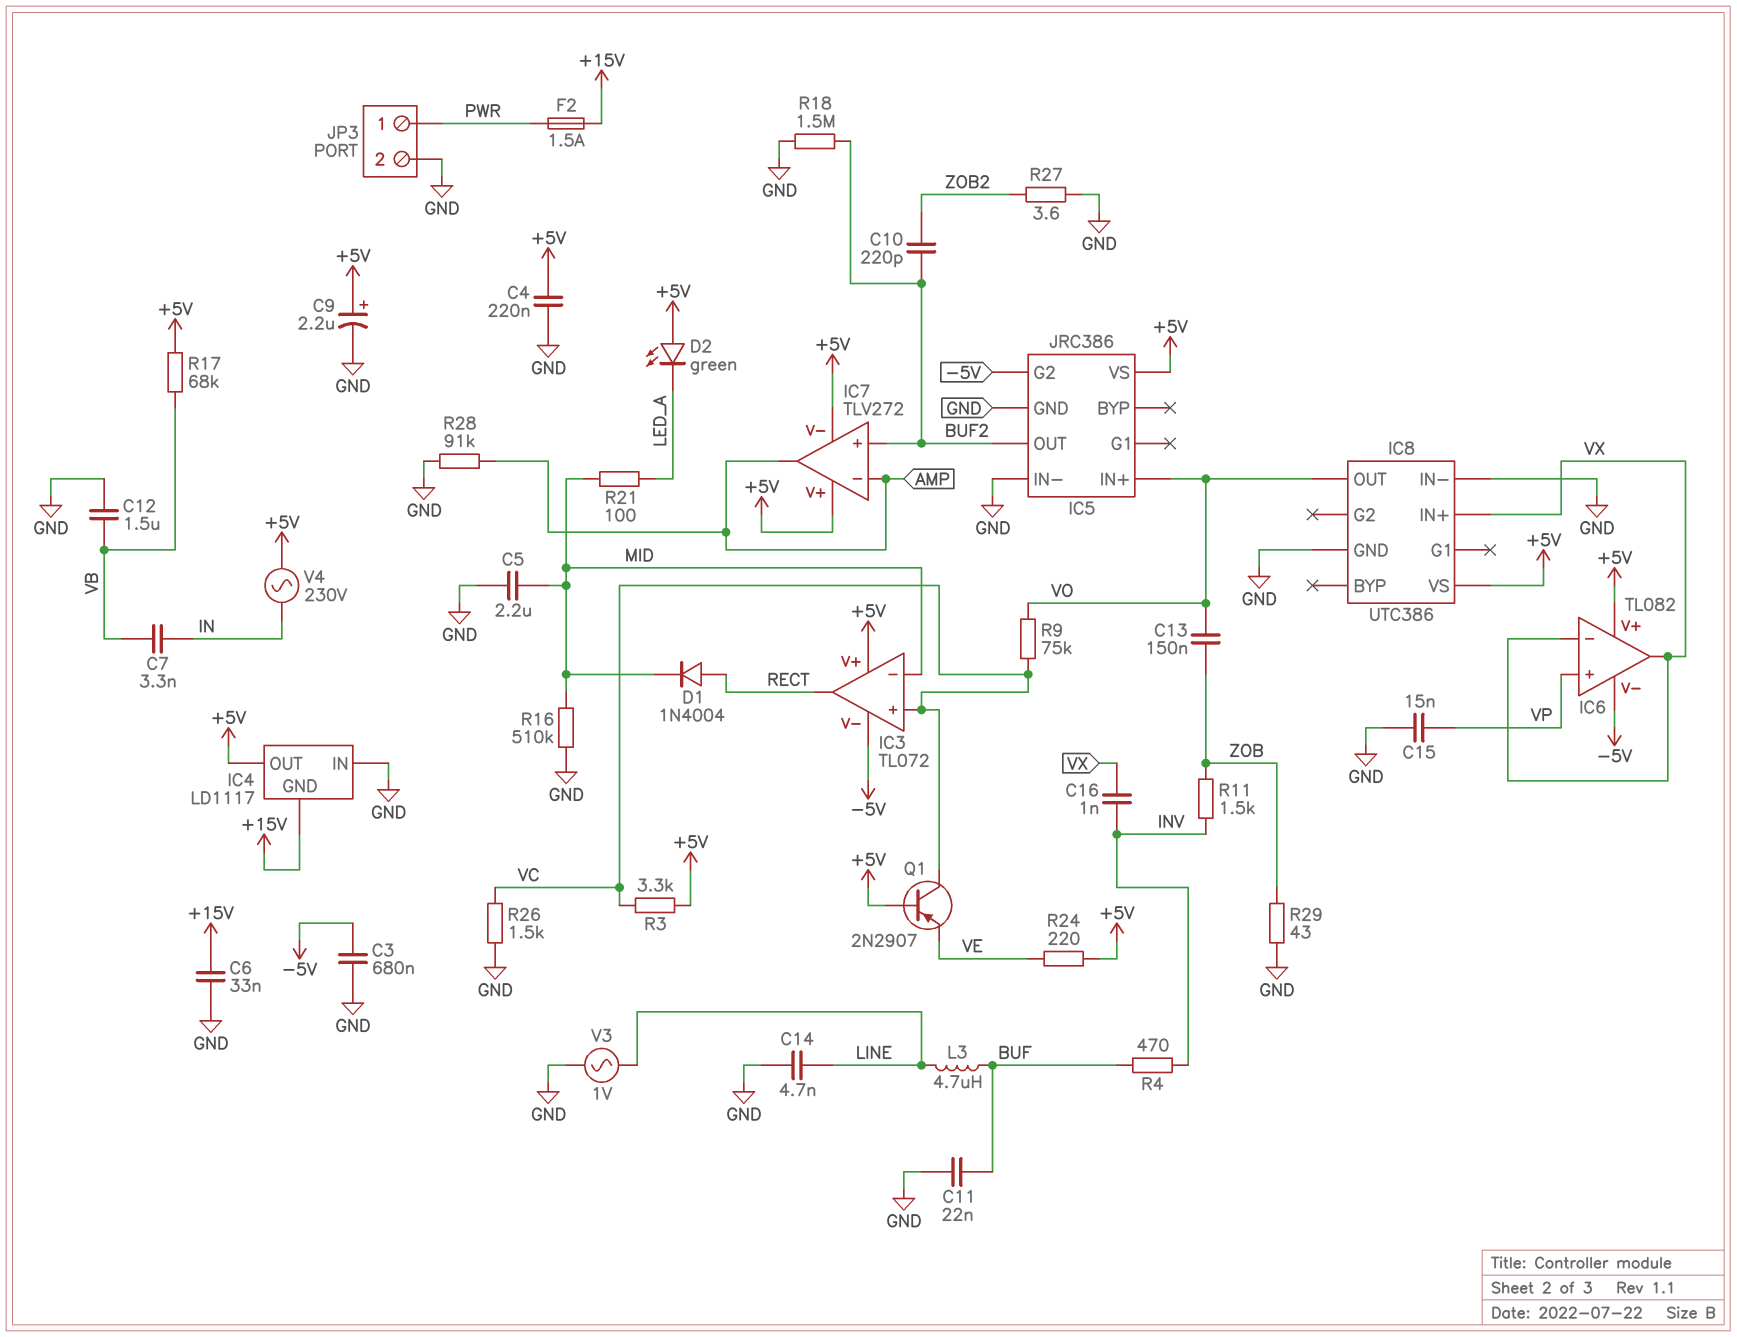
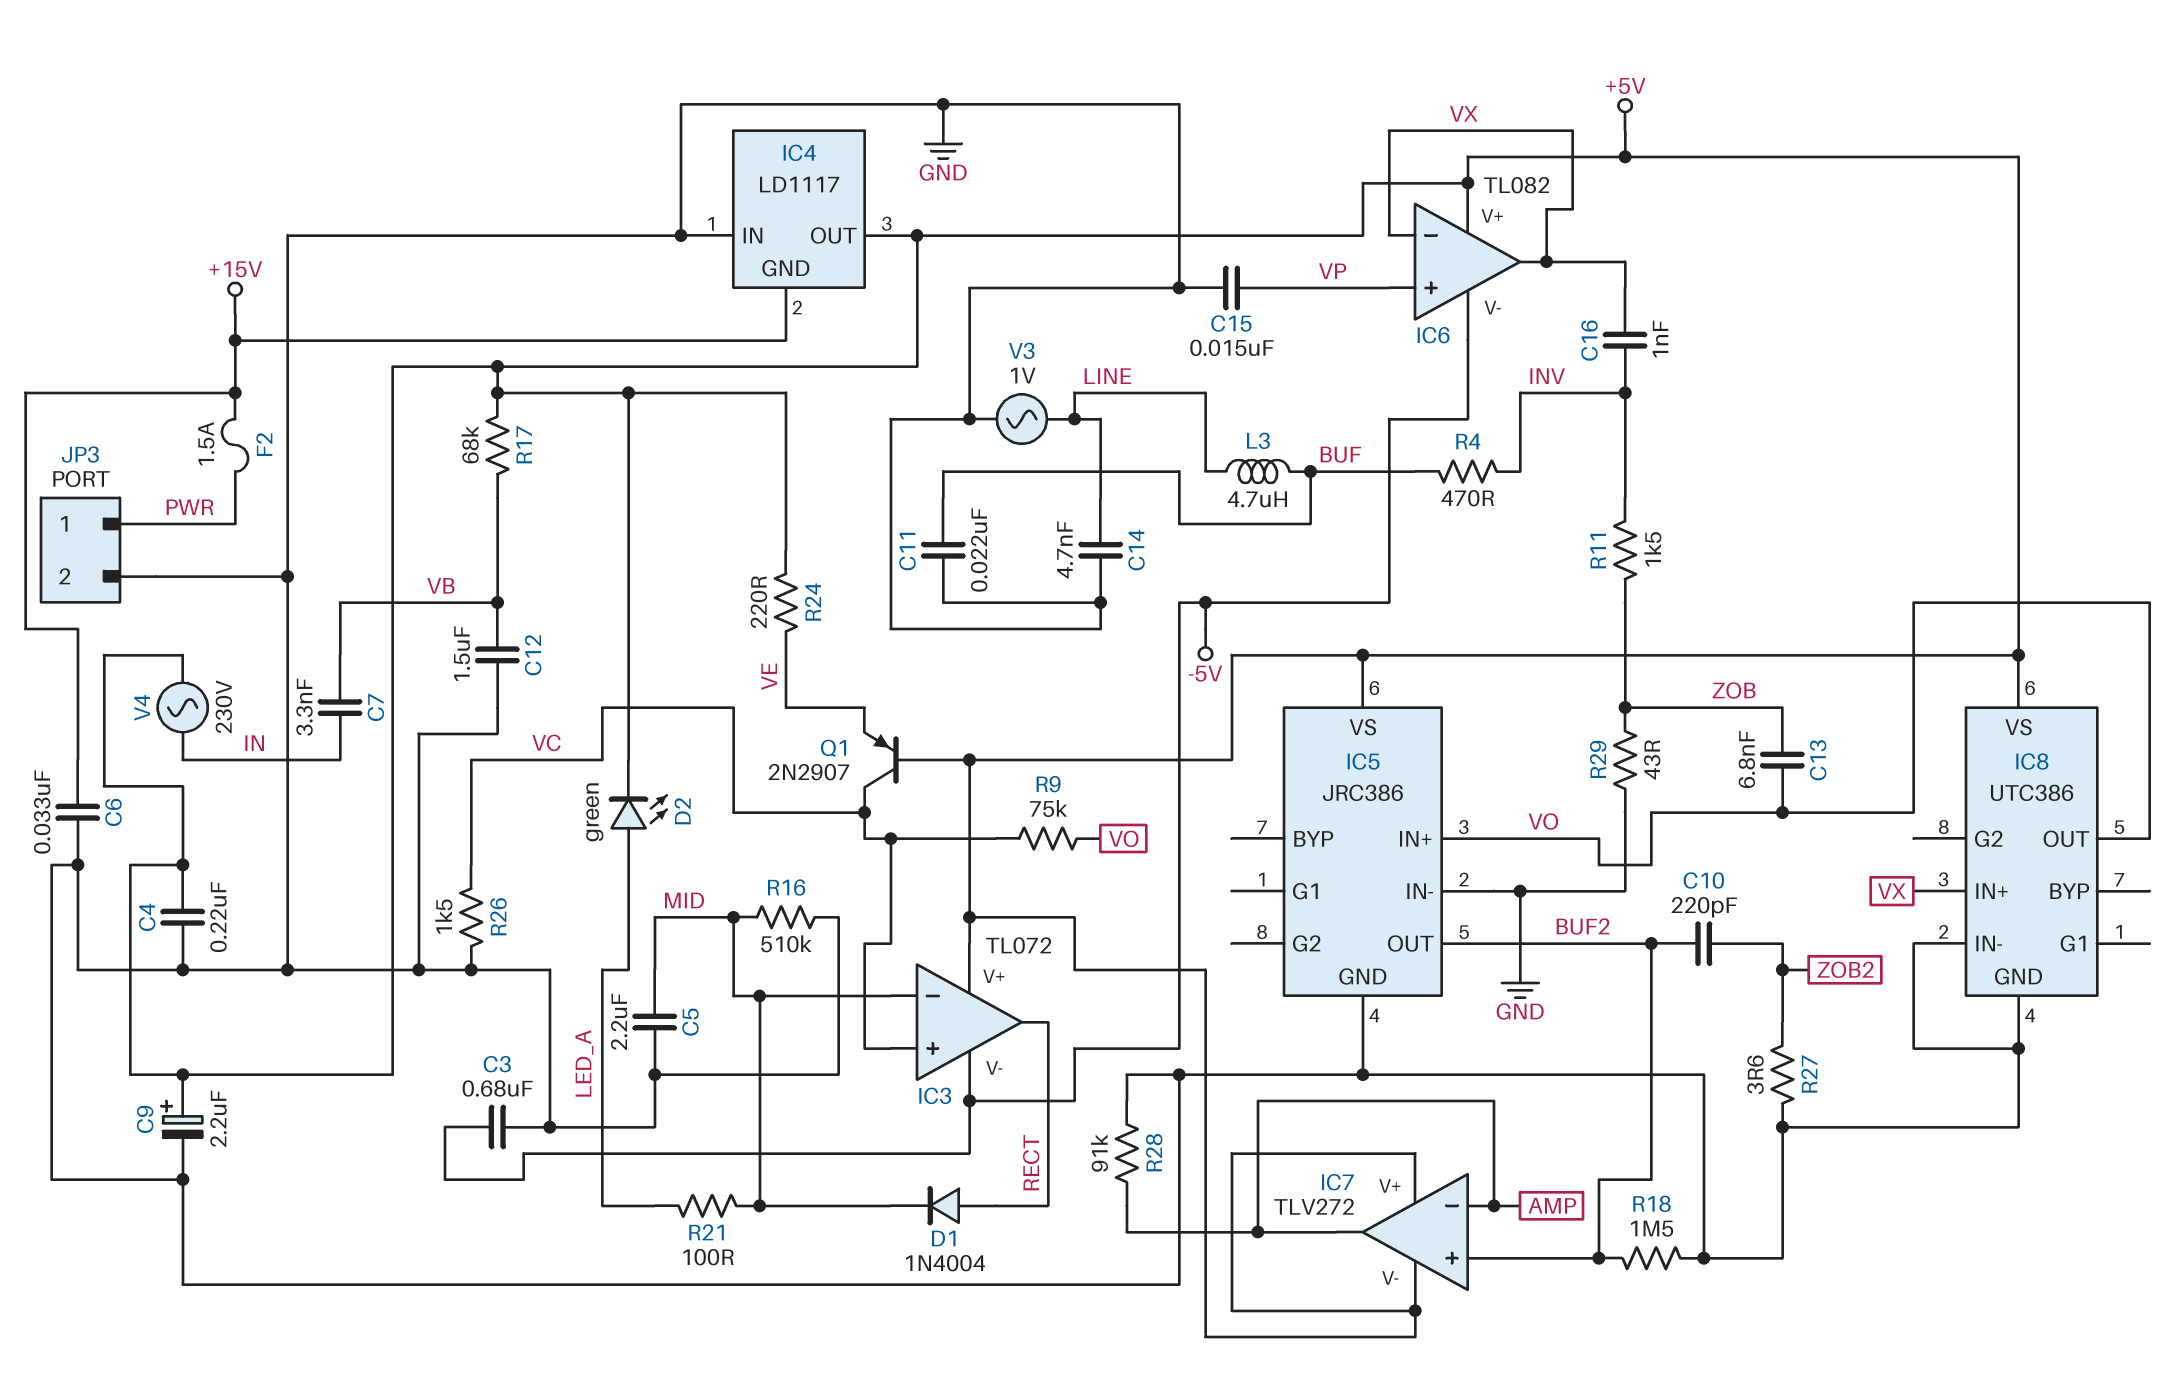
C13: 150nF (VO, ZOB) -> 6.8nF (VO, ZOB)
D2: LED green (A +5V, K LED_A) -> LED green (A LED_A, K +5V)
IC5 pin G2: -5V -> none
R3: 3.3k (+5V, VC) -> none

